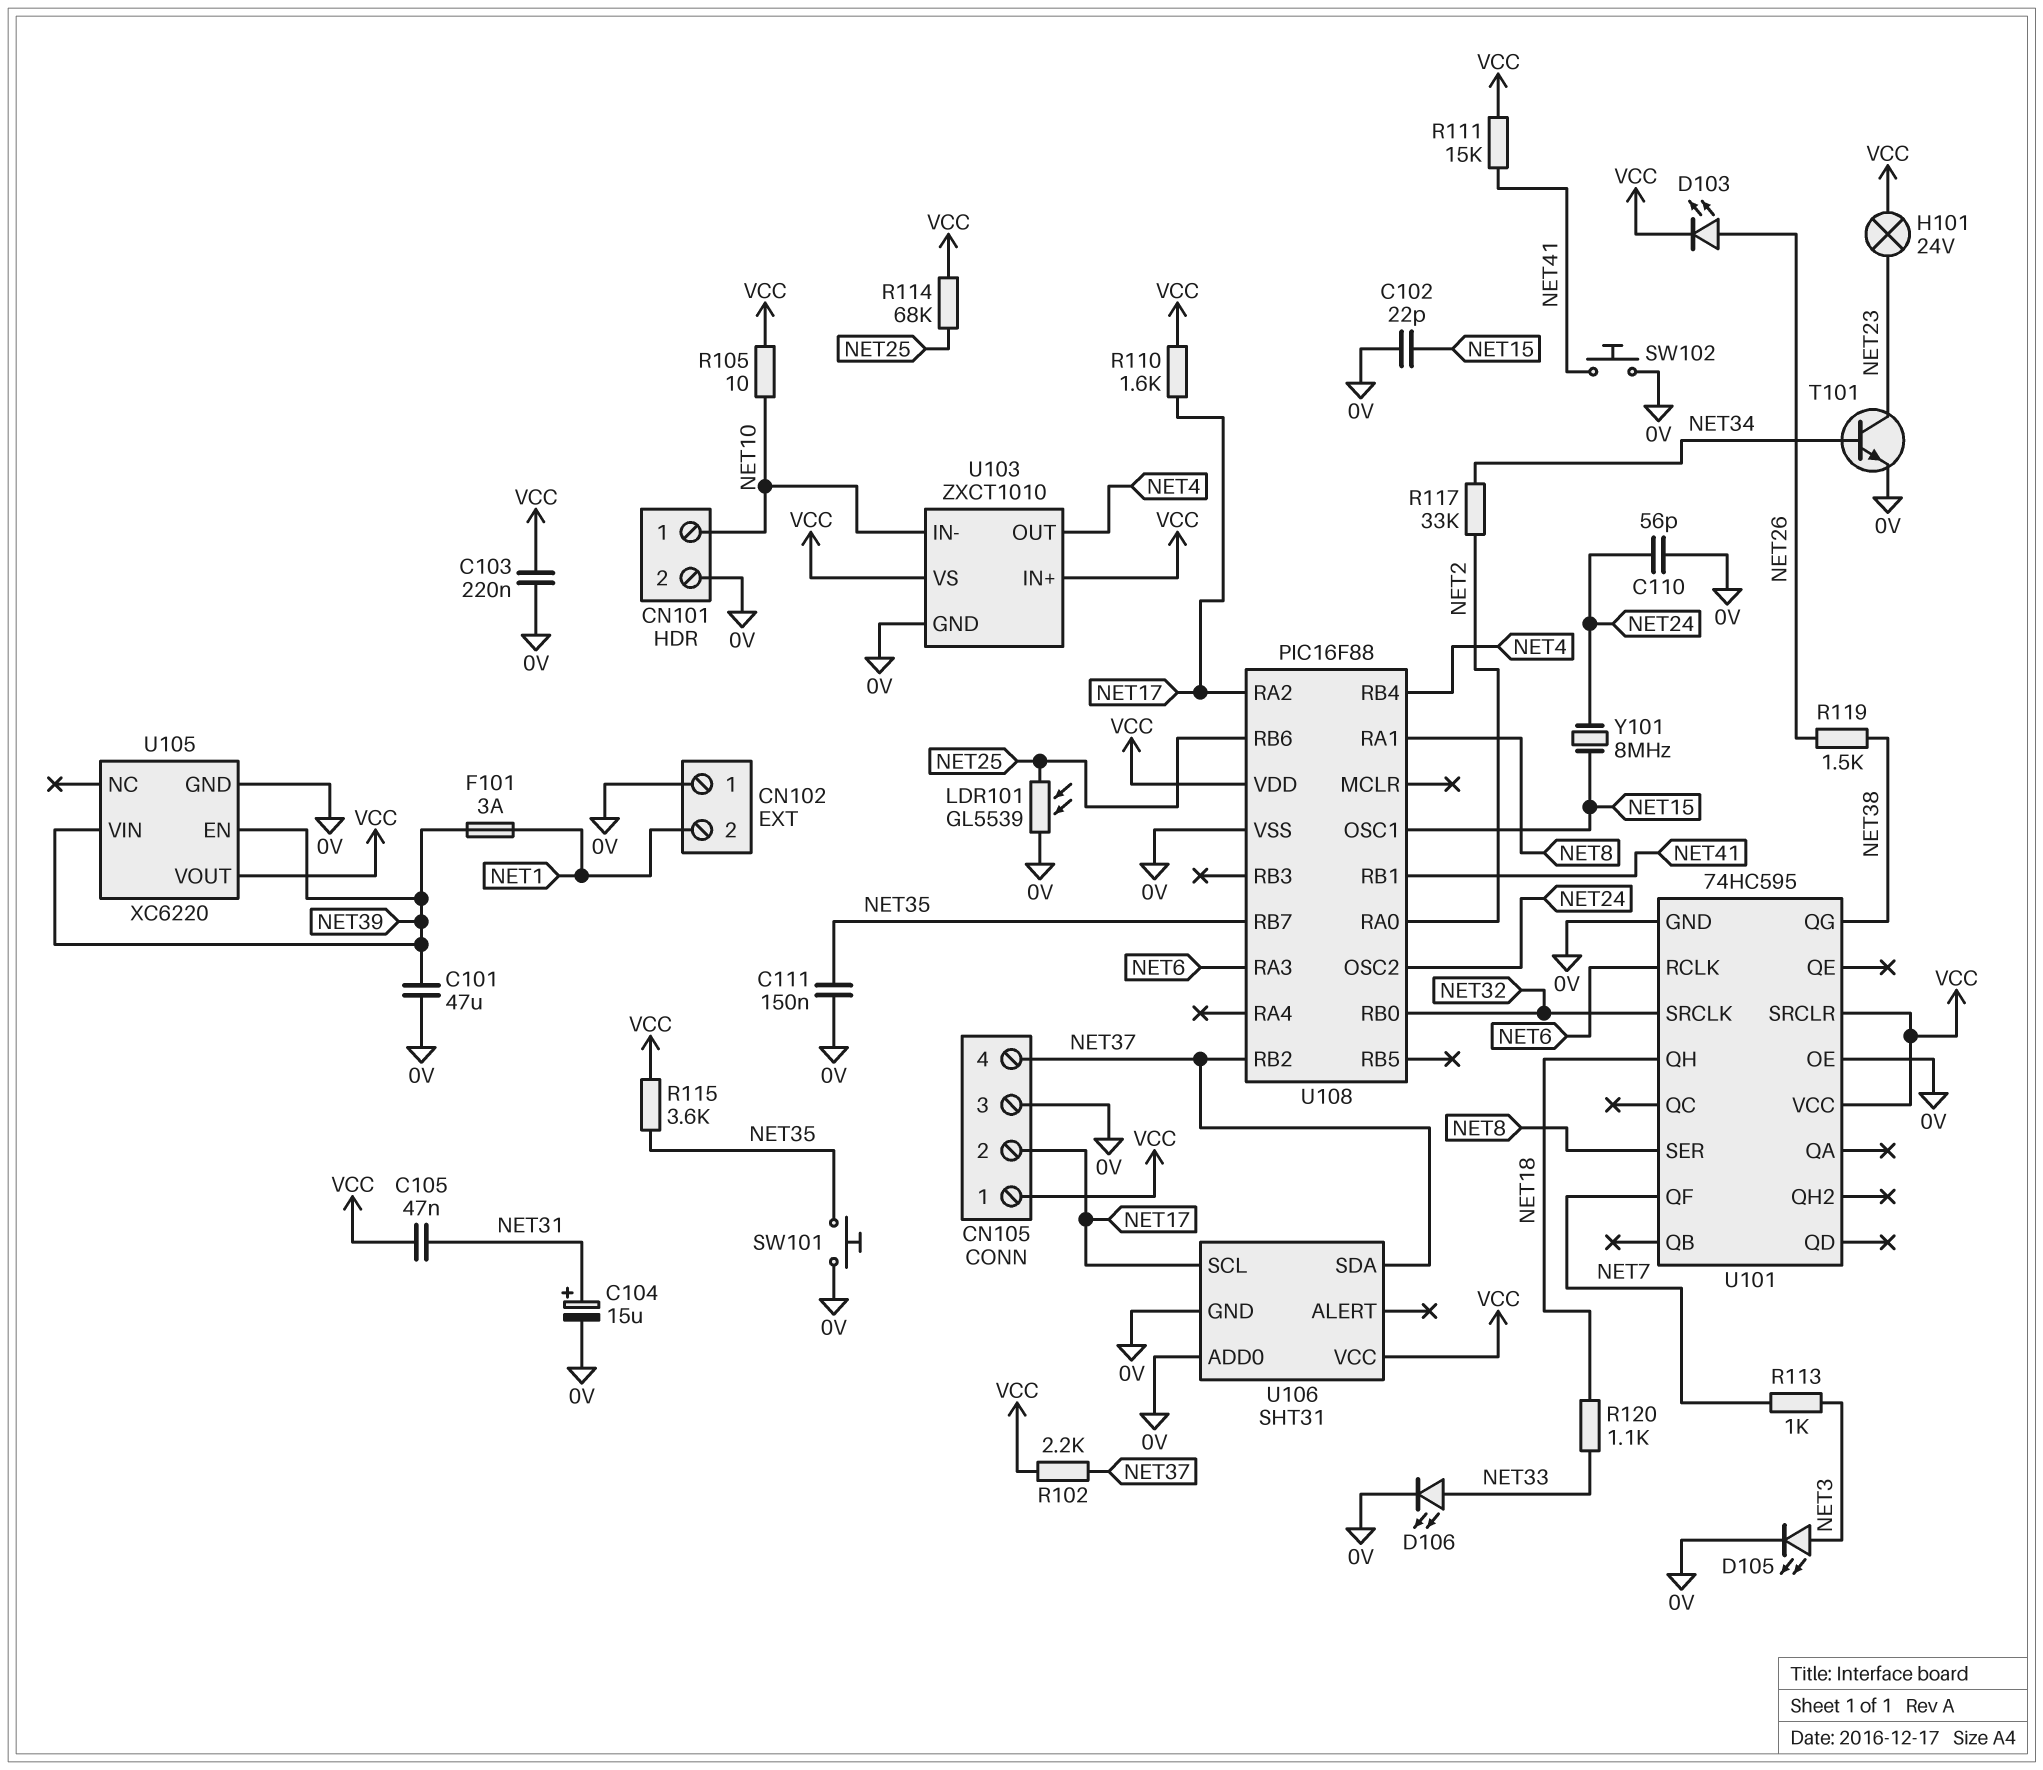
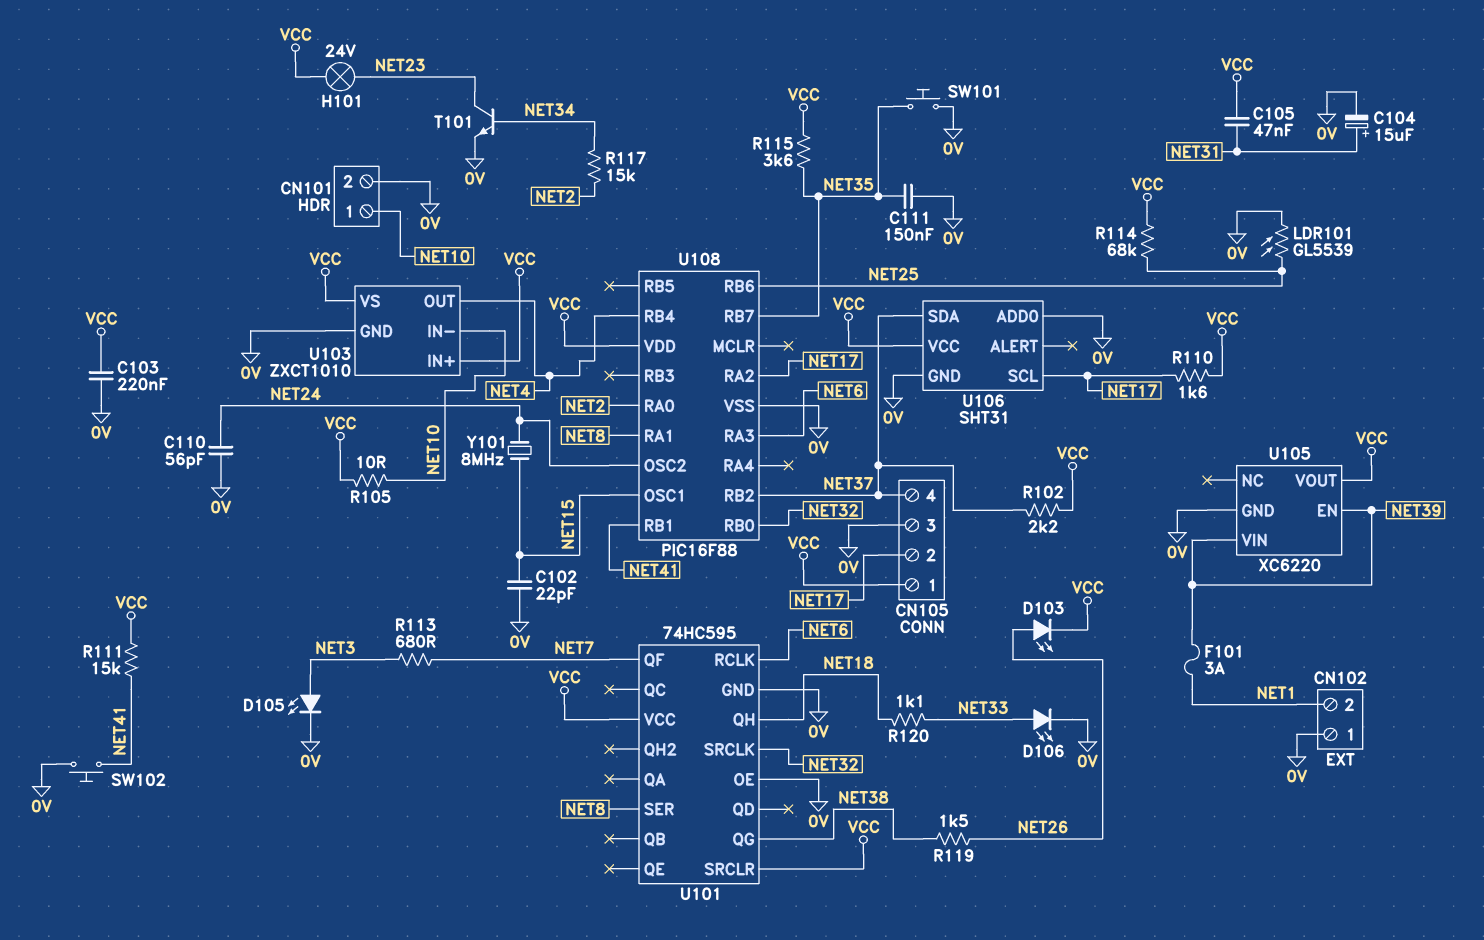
C101: 47uF (0V, NET39) -> none
R113: 1k (NET3, NET7) -> 680 (NET3, NET7)
R117: 33k (NET2, NET34) -> 15k (NET2, NET34)

